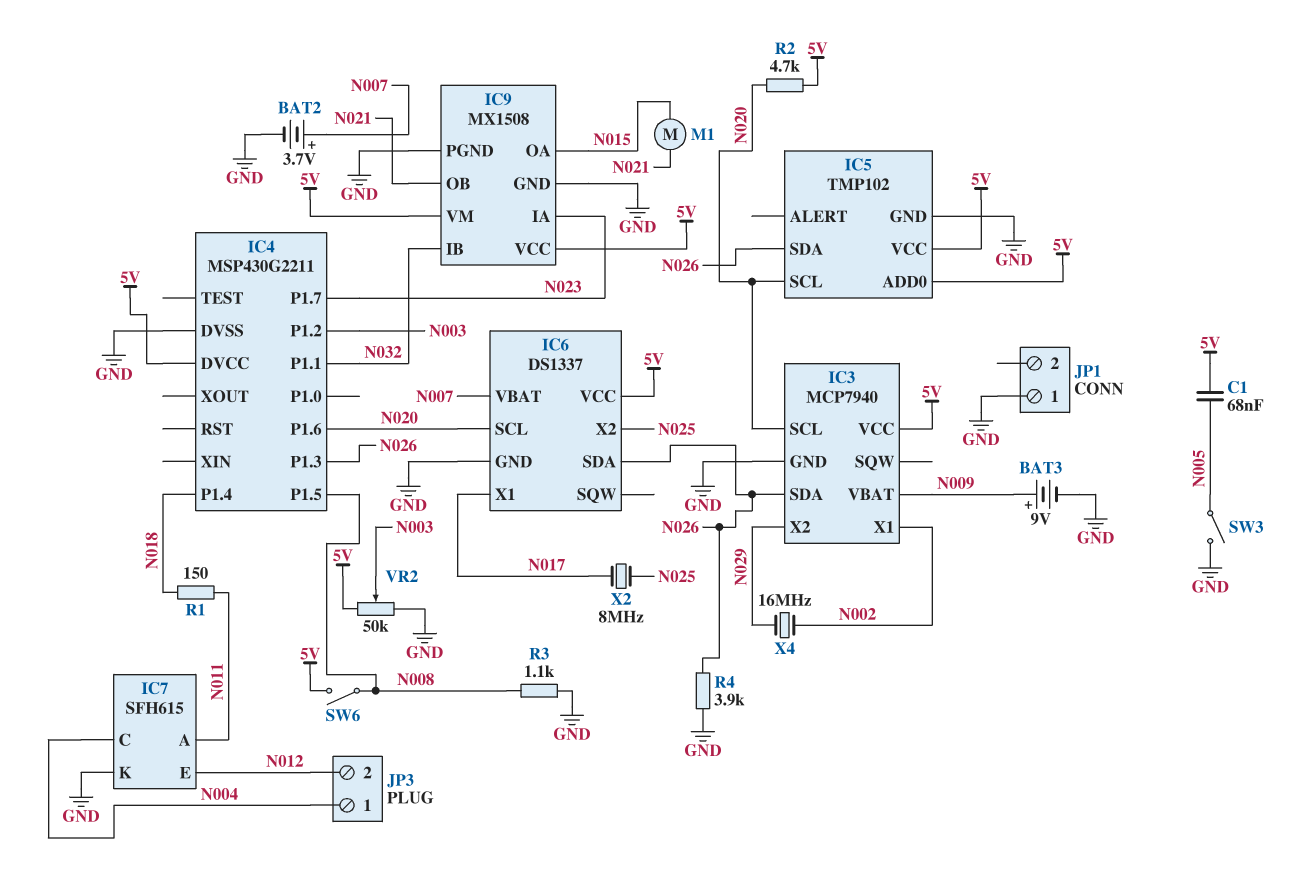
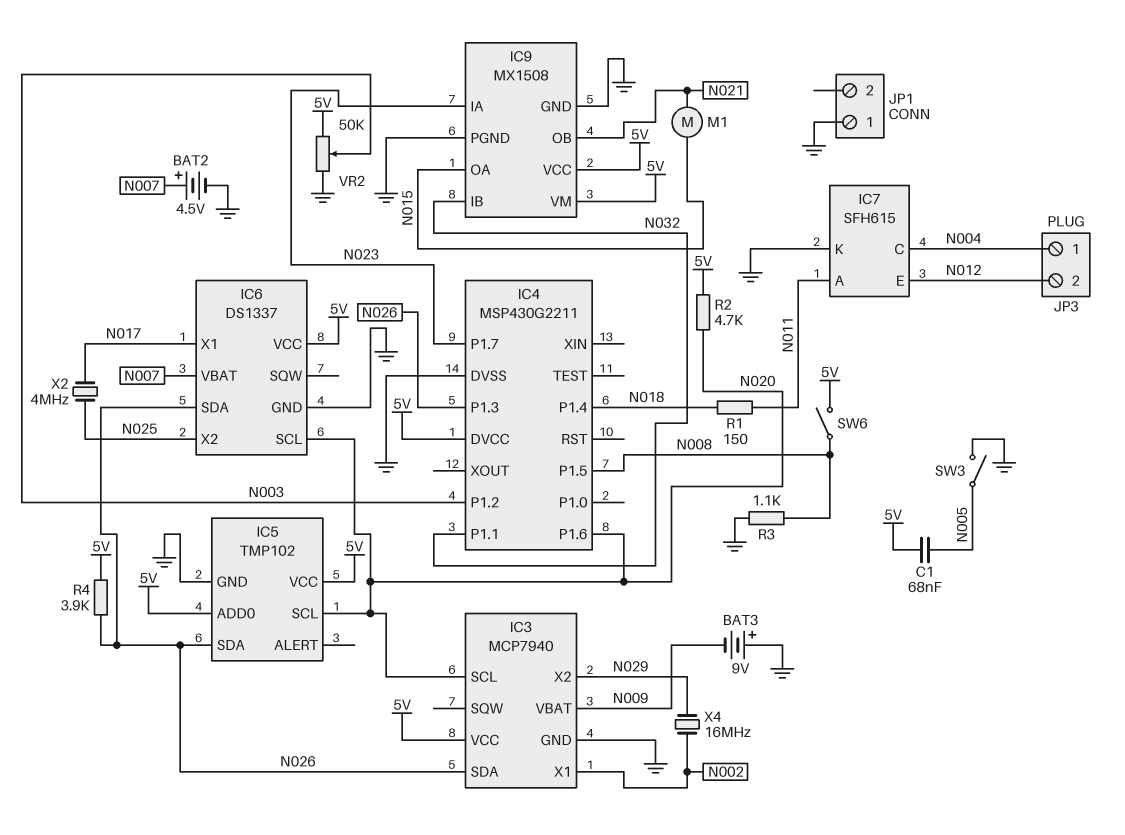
BAT2: 3.7V (plus N007, minus GND) -> 4.5V (plus N007, minus GND)
BAT3: 9V (plus N009, minus GND) -> 9V (plus GND, minus N009)
R4: 3.9k (GND, N026) -> 3.9k (5V, N026)
X2: 8MHz (N017, N025) -> 4MHz (N017, N025)

